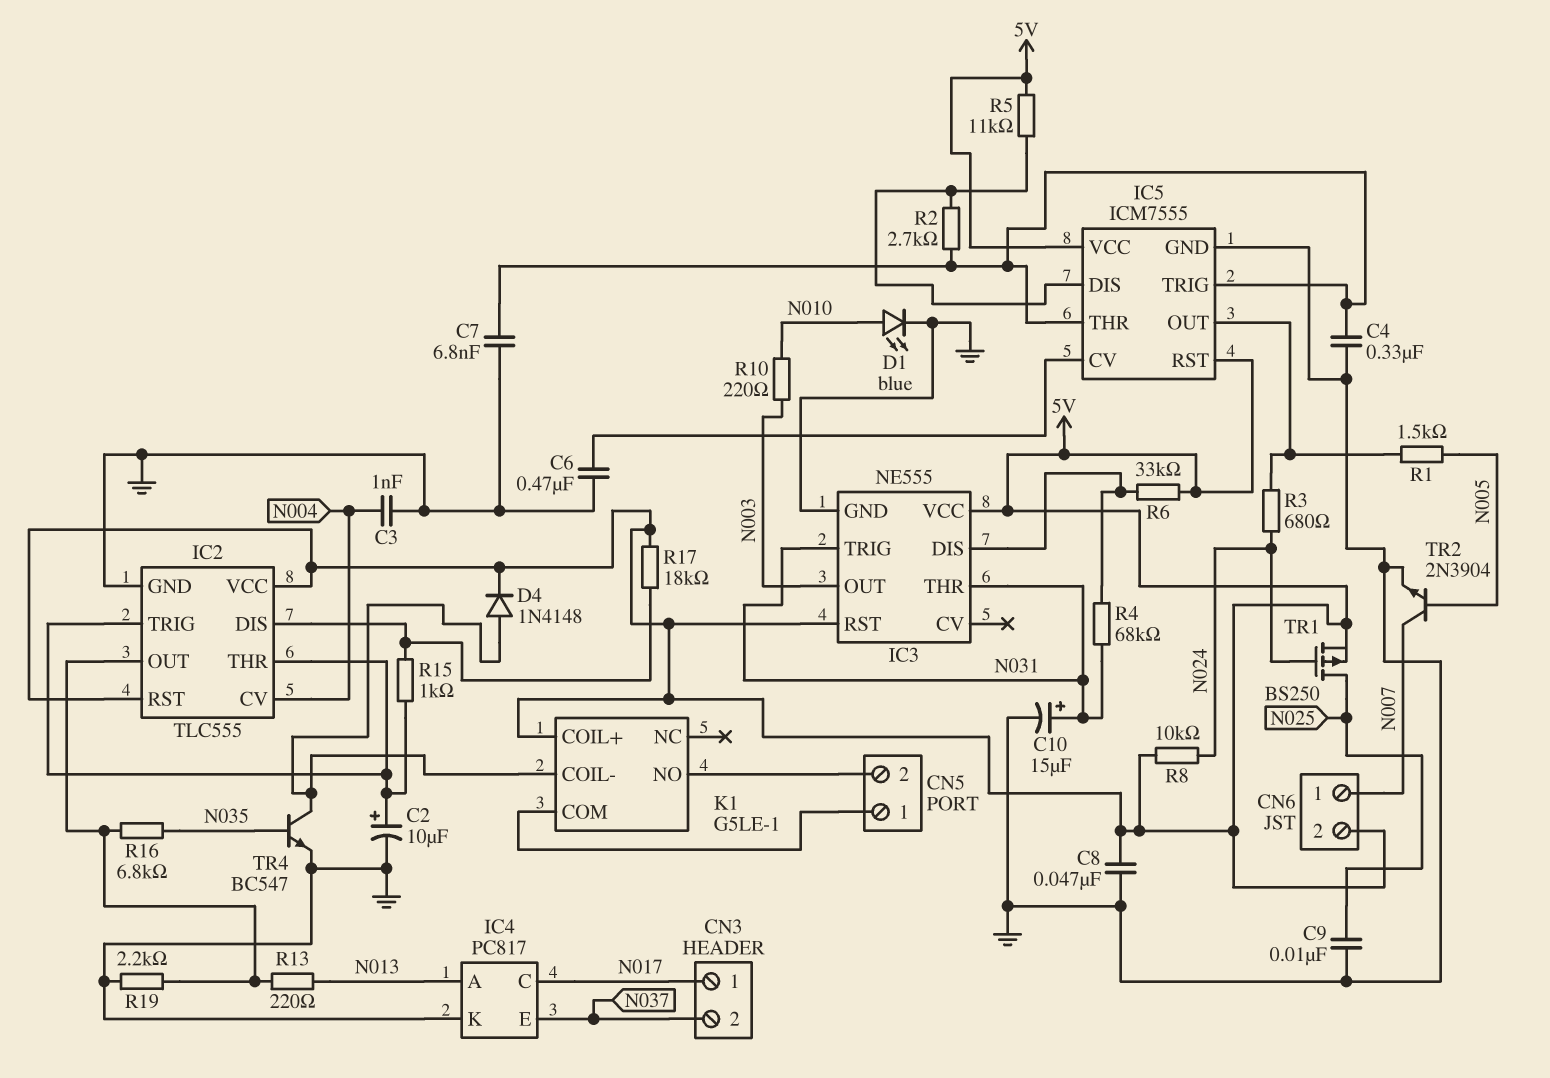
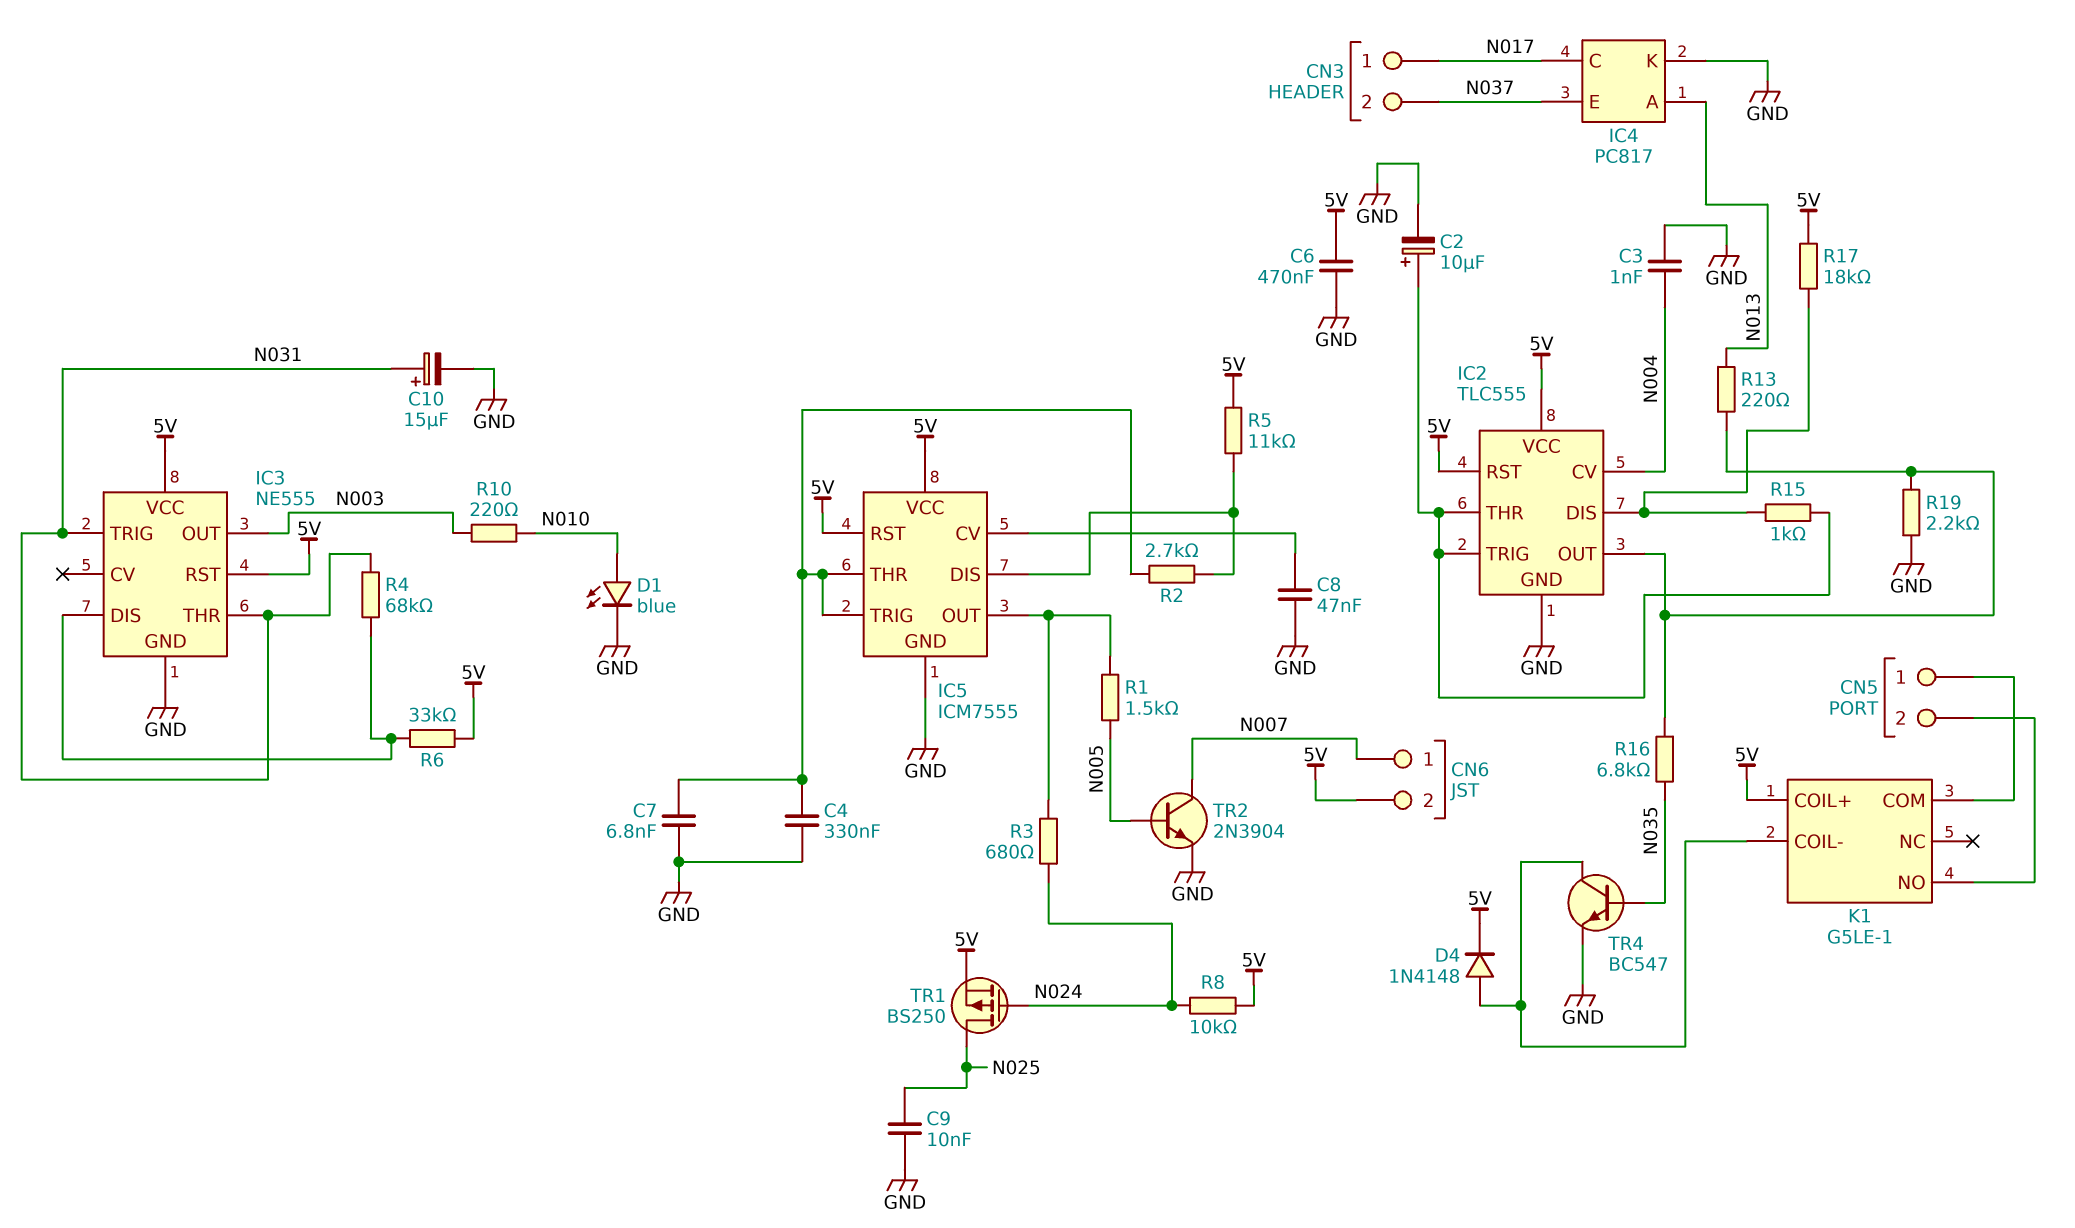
C6: 470nF (GND, IC5/CV) -> 470nF (5V, GND)
C8: 47nF (5V, GND) -> 47nF (GND, IC5/CV)

